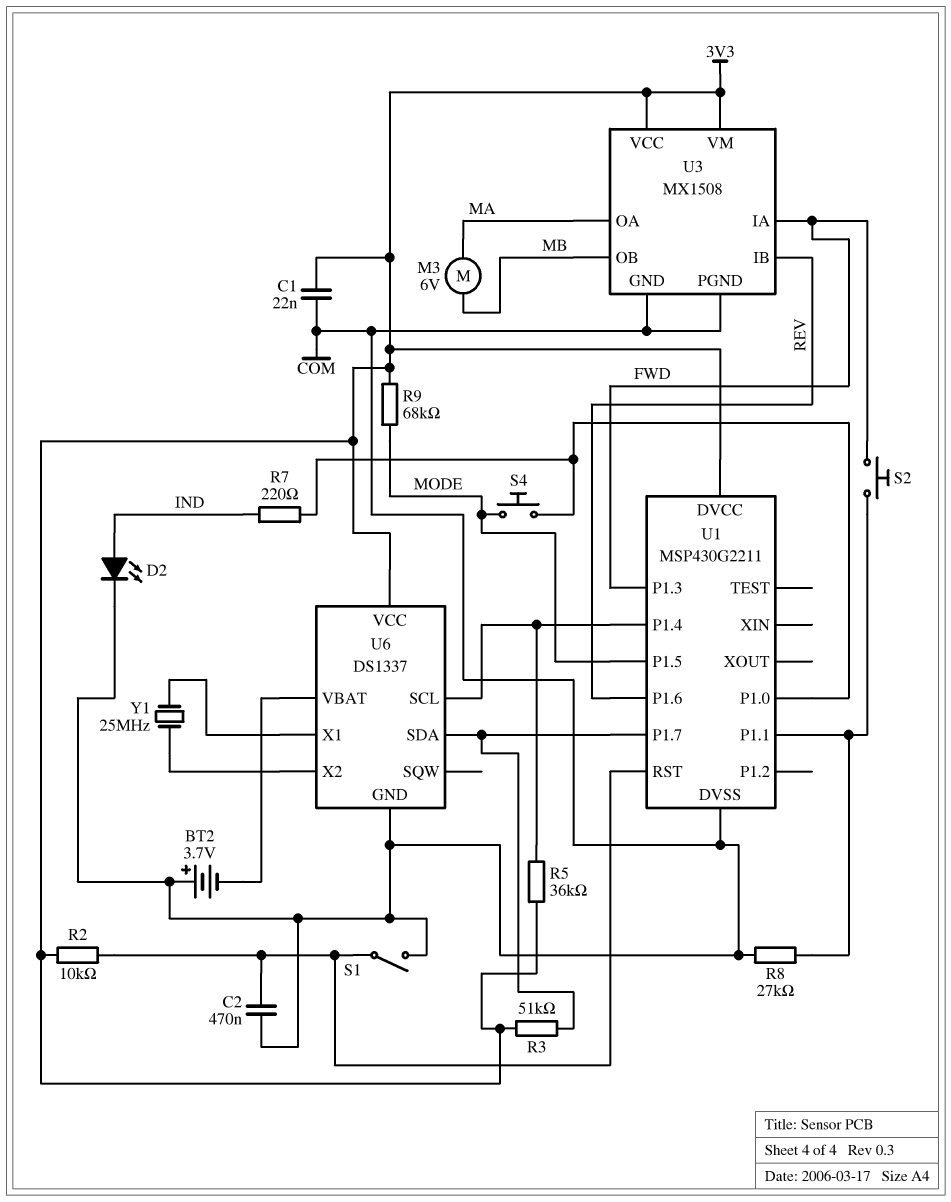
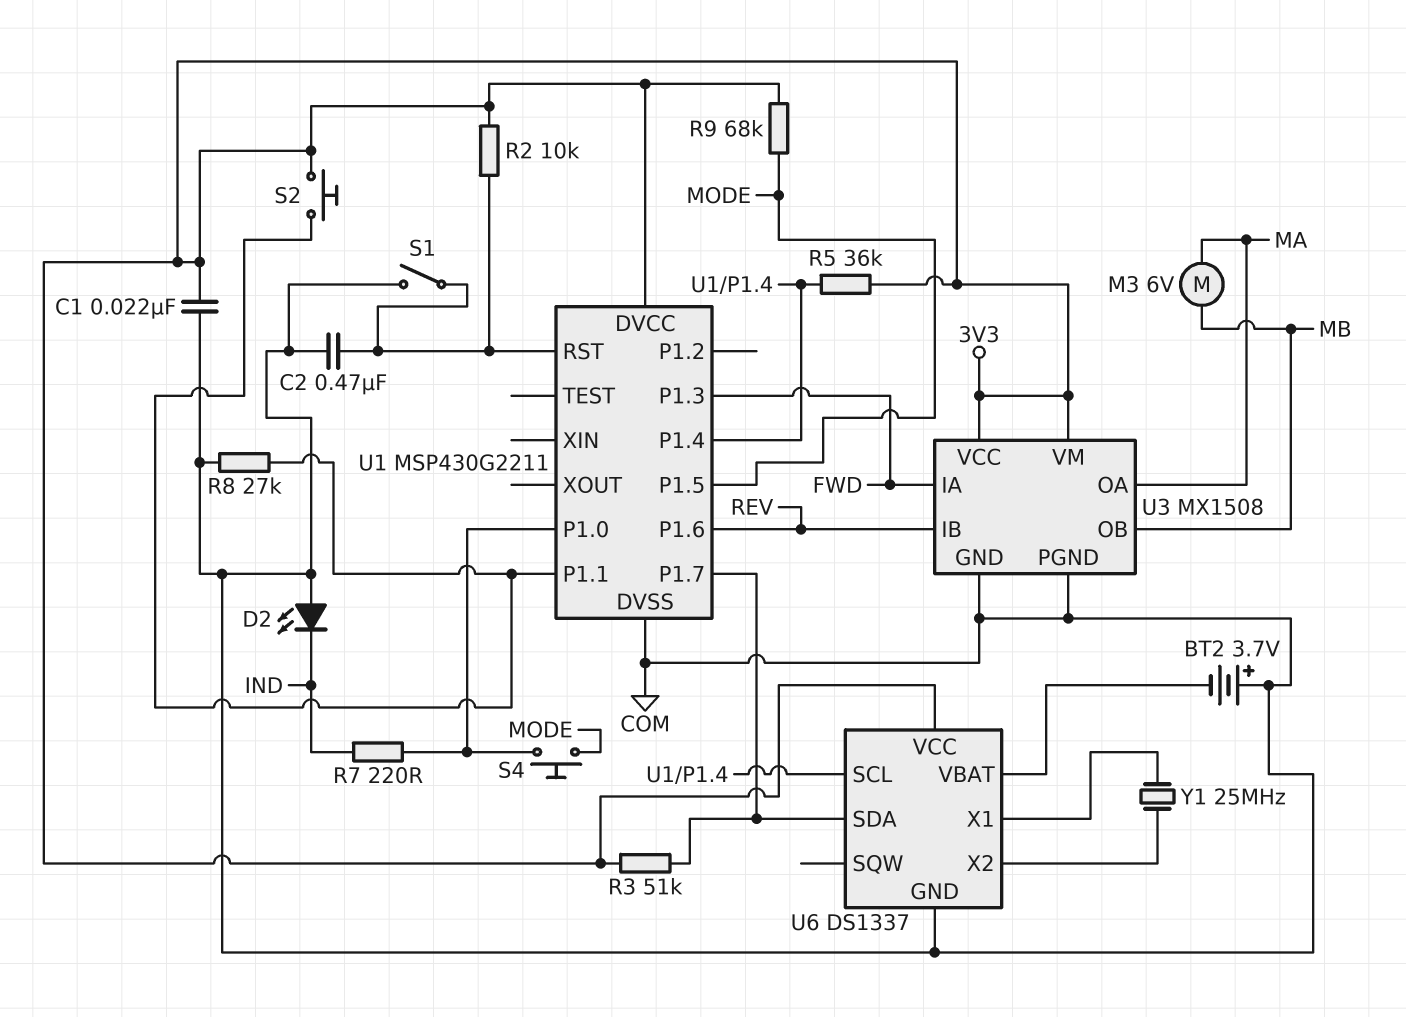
D2: LED (A IND, K COM) -> LED (A COM, K IND)
S2: button (FWD, U1/P1.1) -> button (3V3, U1/P1.1)

